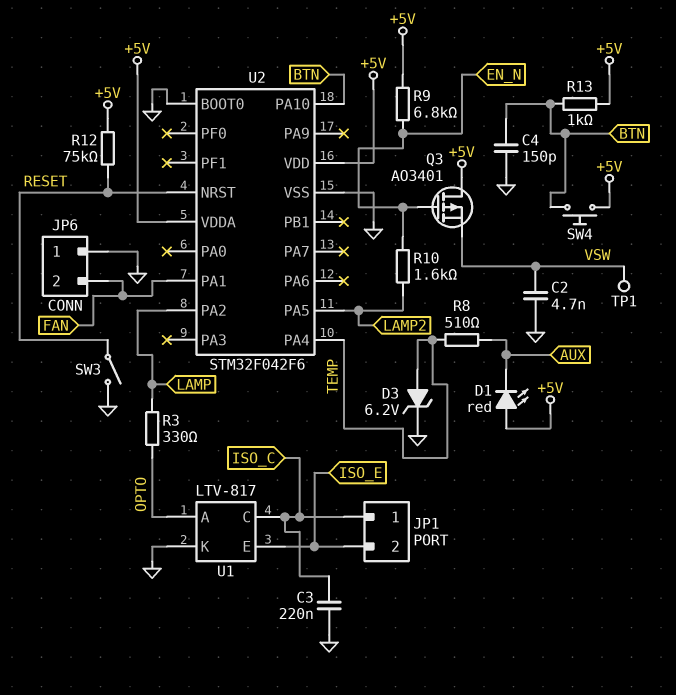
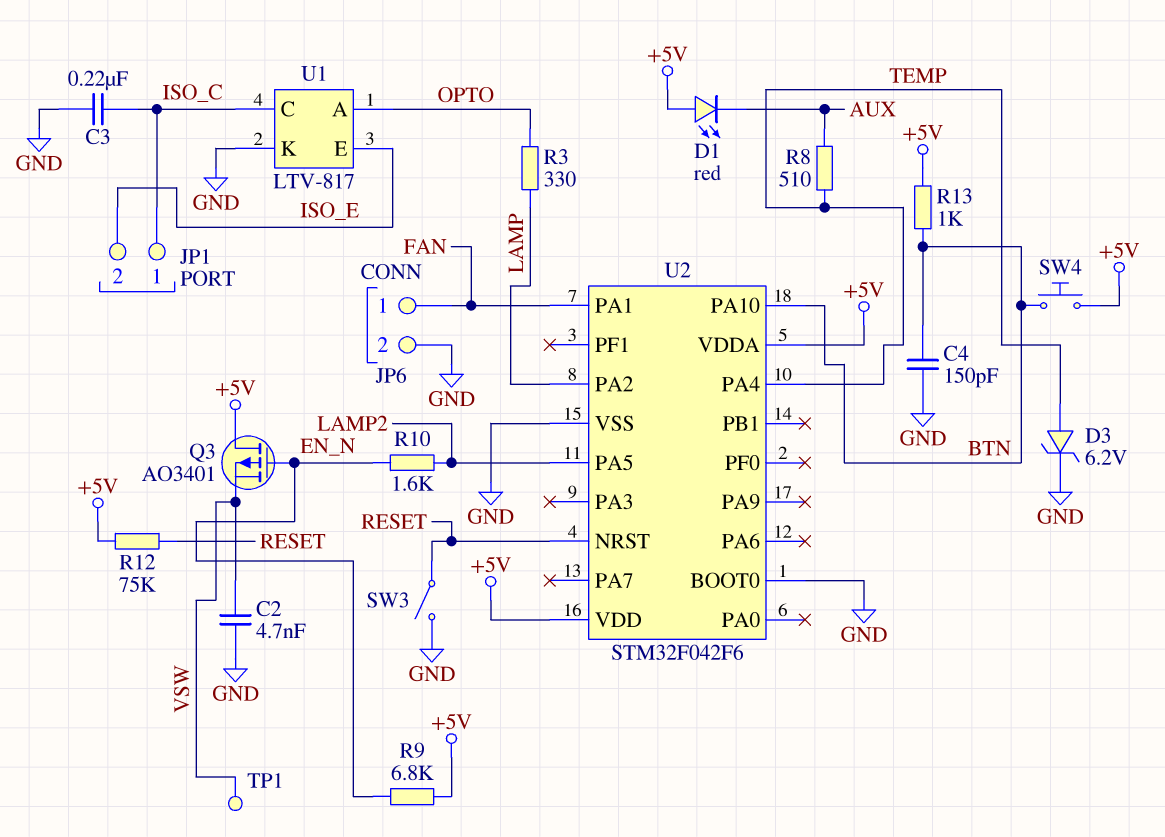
JP6 pin 1: GND -> FAN
JP6 pin 2: FAN -> GND

